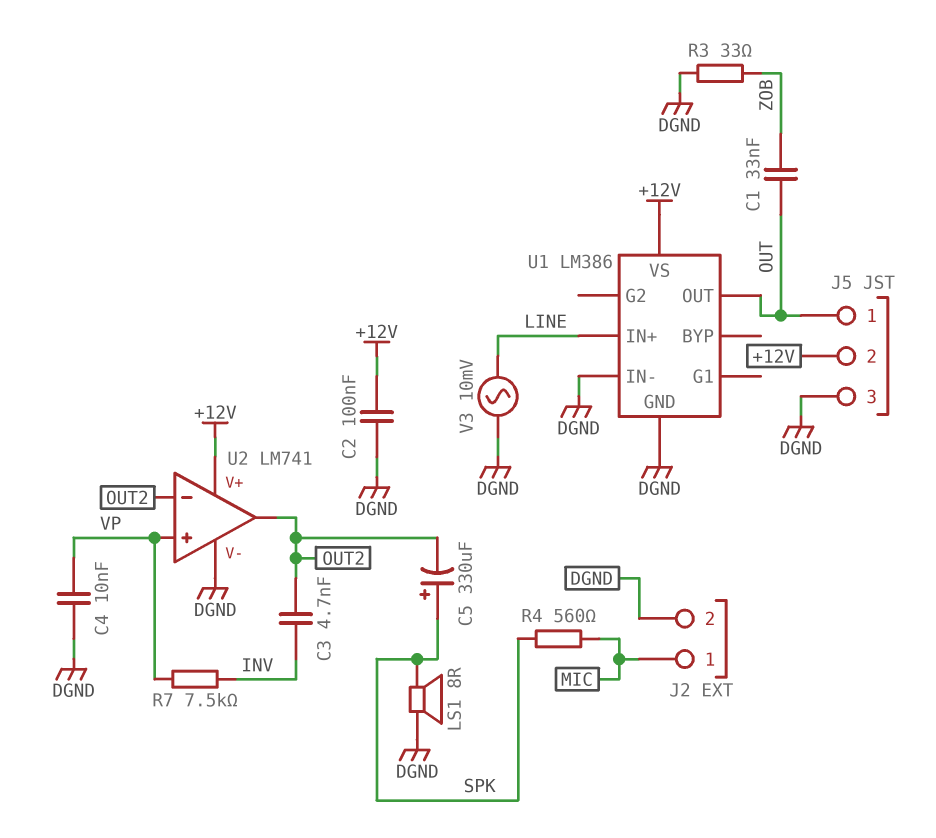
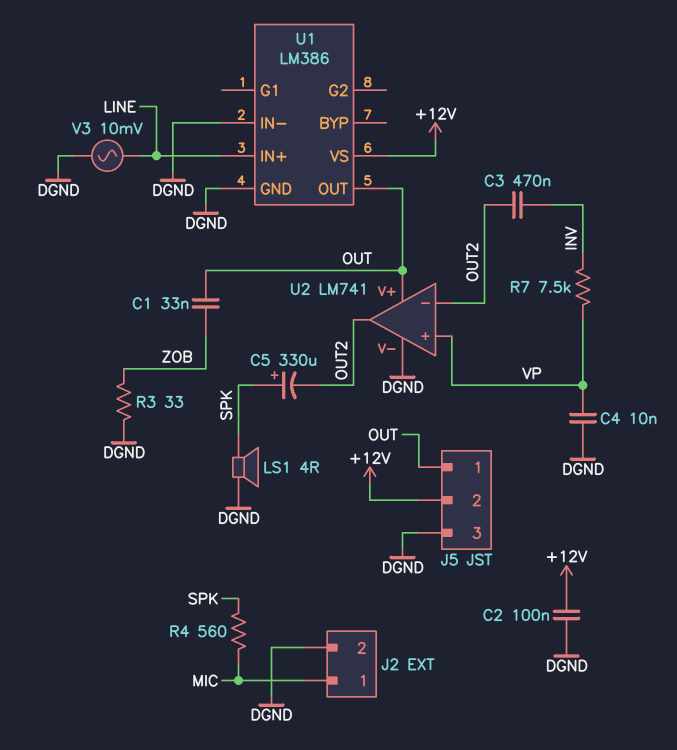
C3: 4.7nF (INV, OUT2) -> 470nF (INV, OUT2)
LS1: speaker 8R (DGND, SPK) -> speaker 4R (DGND, SPK)
U2 pin V+: +12V -> OUT

